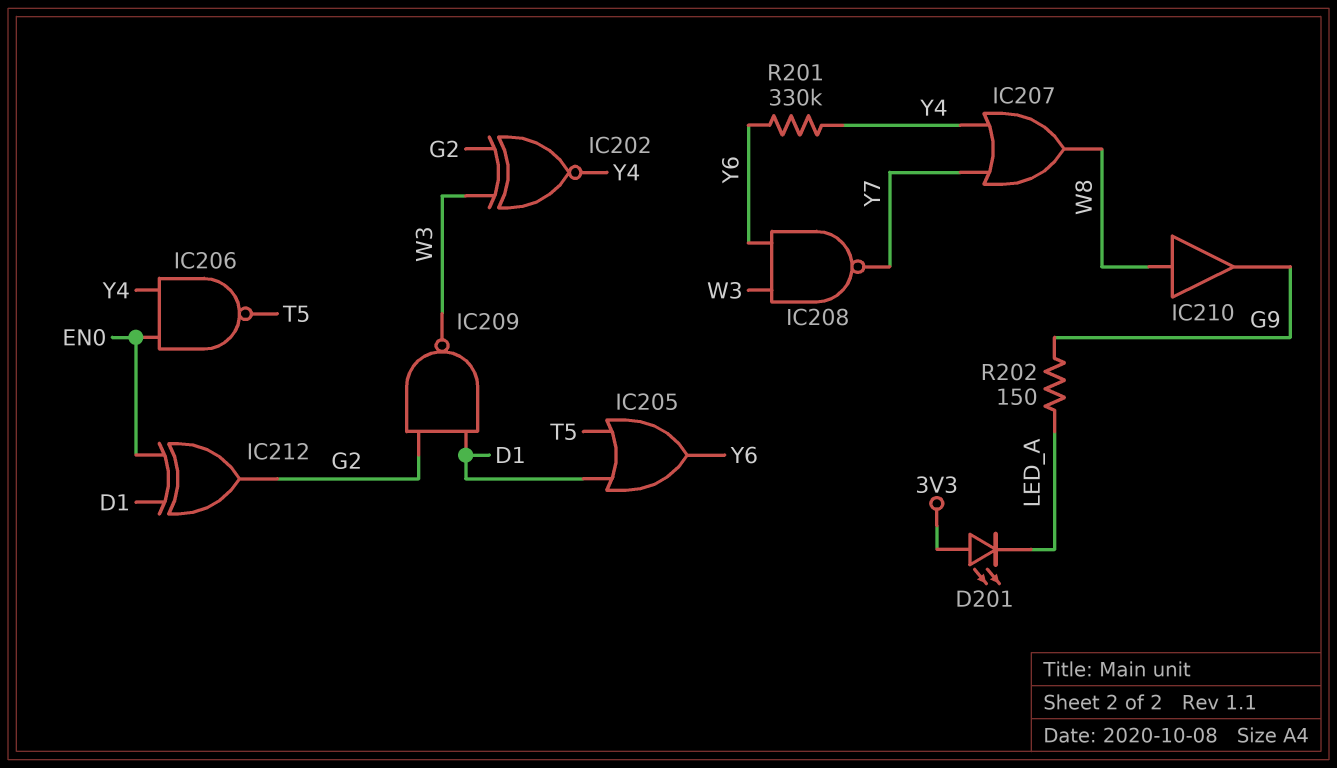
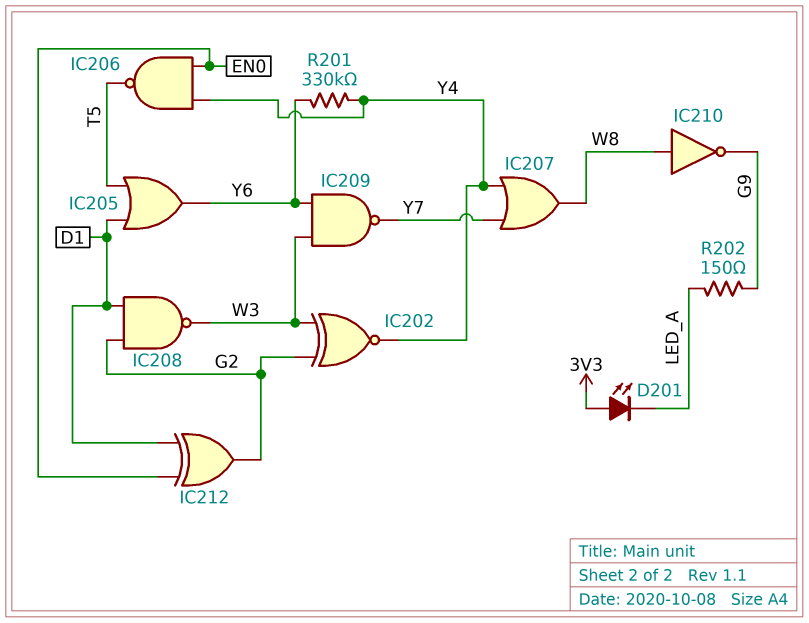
IC208: NAND (in W3, in Y6, out Y7) -> NAND (in D1, in G2, out W3)
IC209: NAND (in D1, in G2, out W3) -> NAND (in W3, in Y6, out Y7)
IC210: buffer (in W8, out G9) -> NOT (in W8, out G9)

